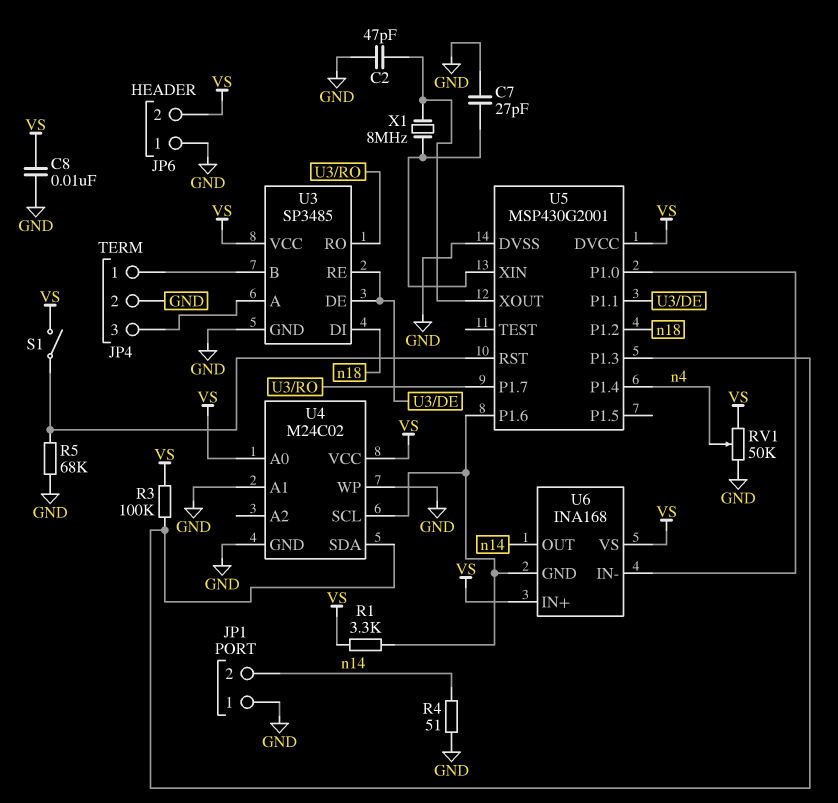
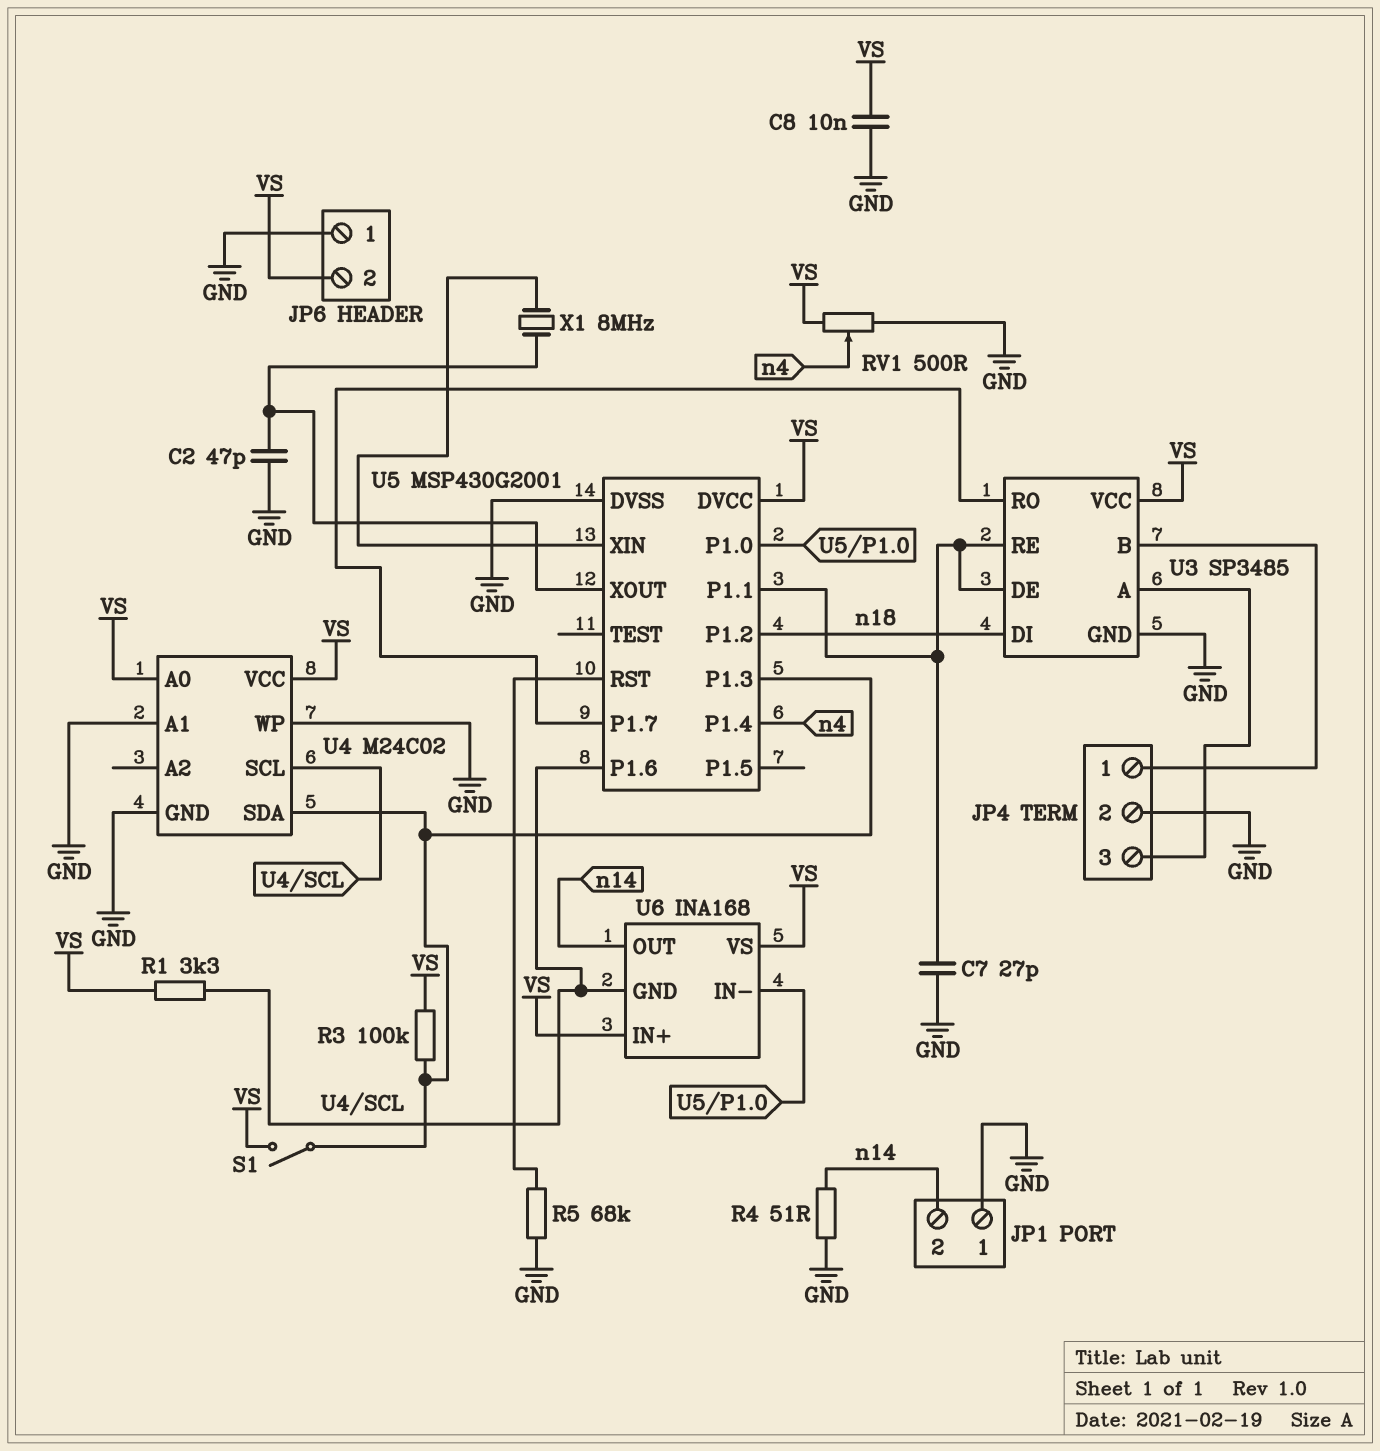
C7: 27pF (GND, U5/XIN) -> 27pF (GND, U3/DE)
RV1: 50k (GND, VS, wiper n4) -> 500 (GND, VS, wiper n4)
S1: switch (U5/RST, VS) -> switch (U4/SDA, VS)

